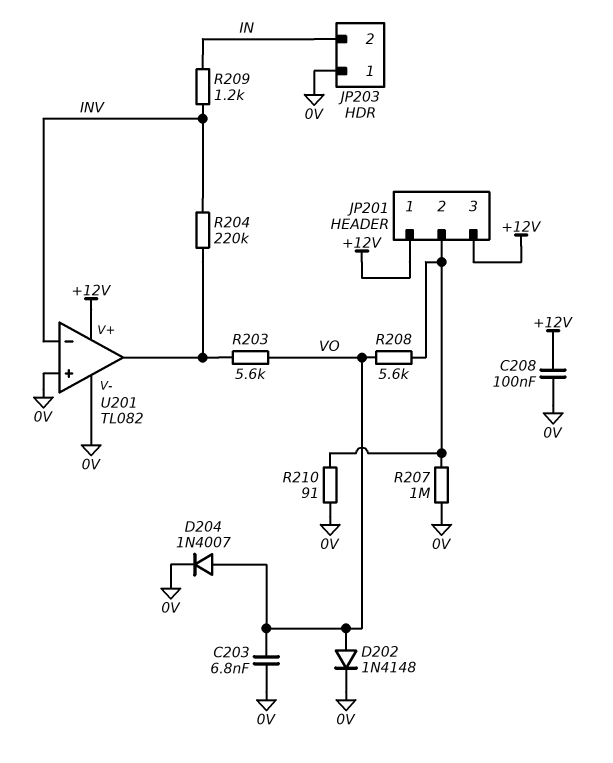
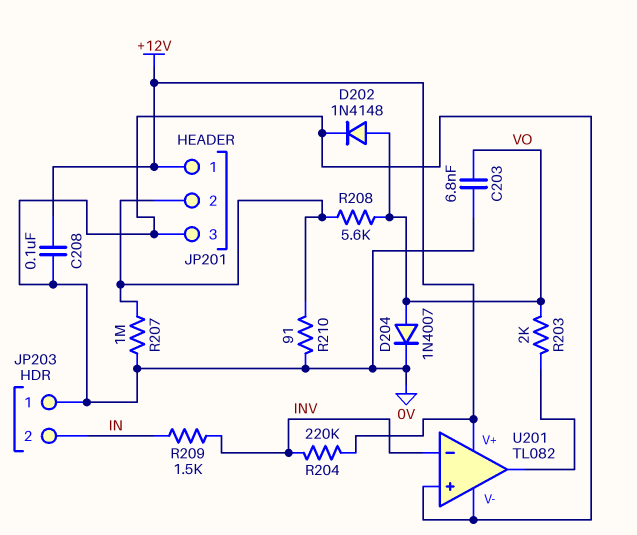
JP201 pin 3: +12V -> 0V
R203: 5.6k (U201/out, VO) -> 2k (U201/out, VO)
R204: 220k (INV, U201/out) -> 220k (+12V, INV)
R209: 1.2k (IN, INV) -> 1.5k (IN, INV)

